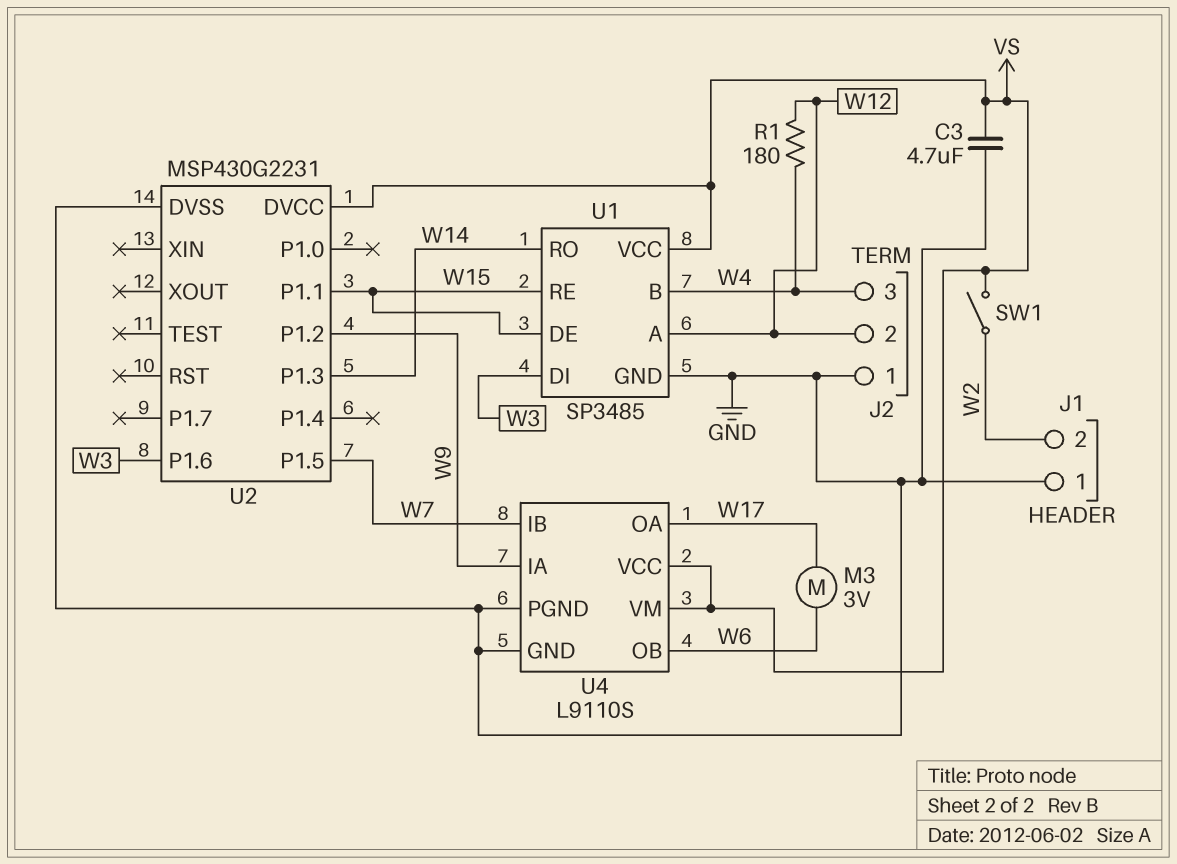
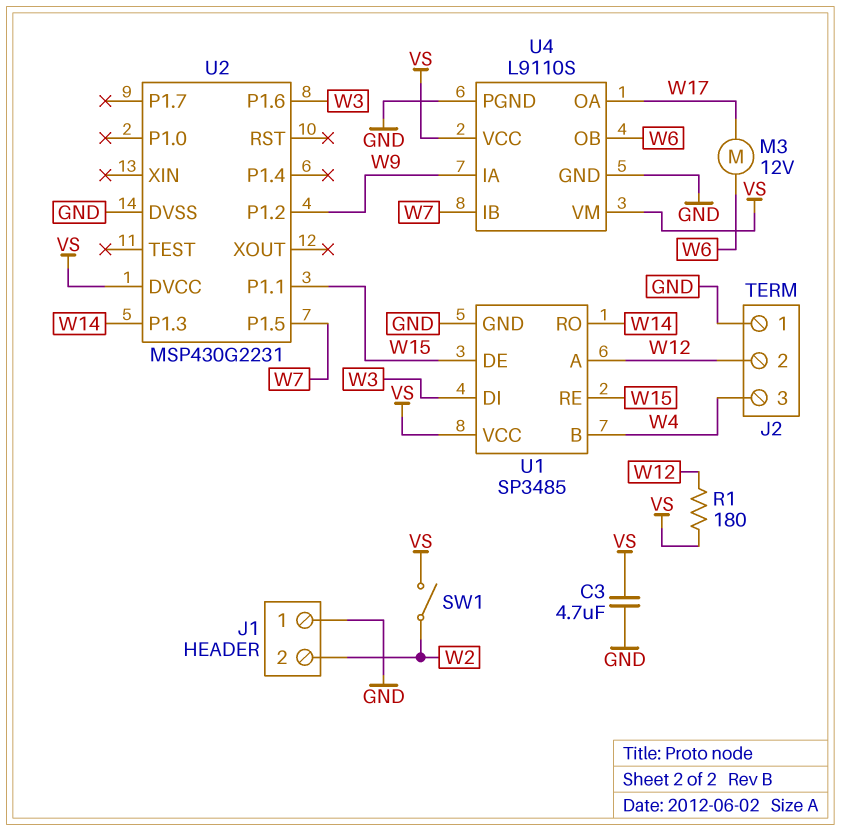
M3: motor 3V (W6, W17) -> motor 12V (W6, W17)
R1: 180 (W4, W12) -> 180 (VS, W12)

